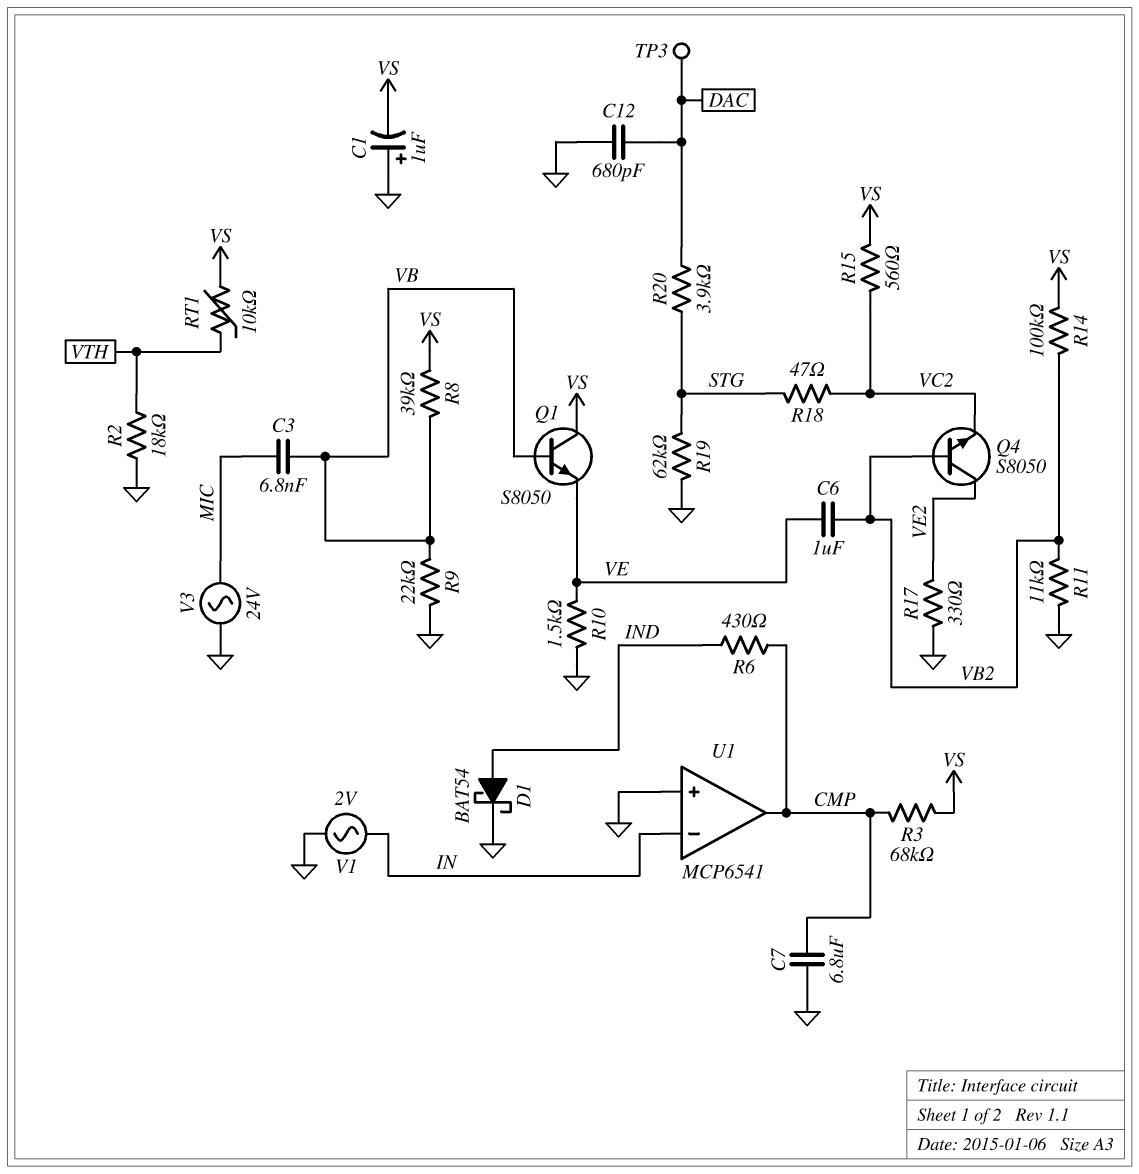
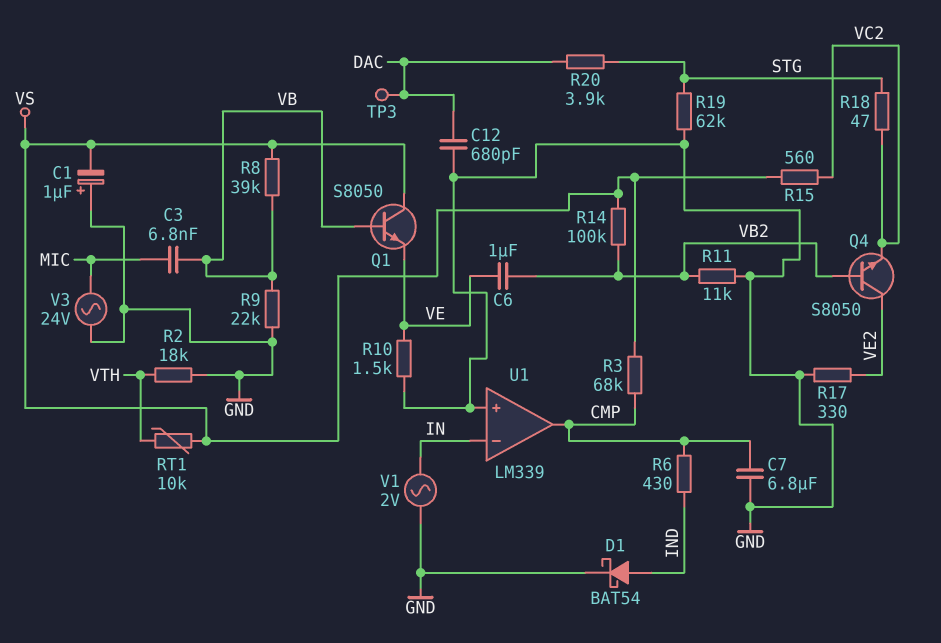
U1: MCP6541 -> LM339

